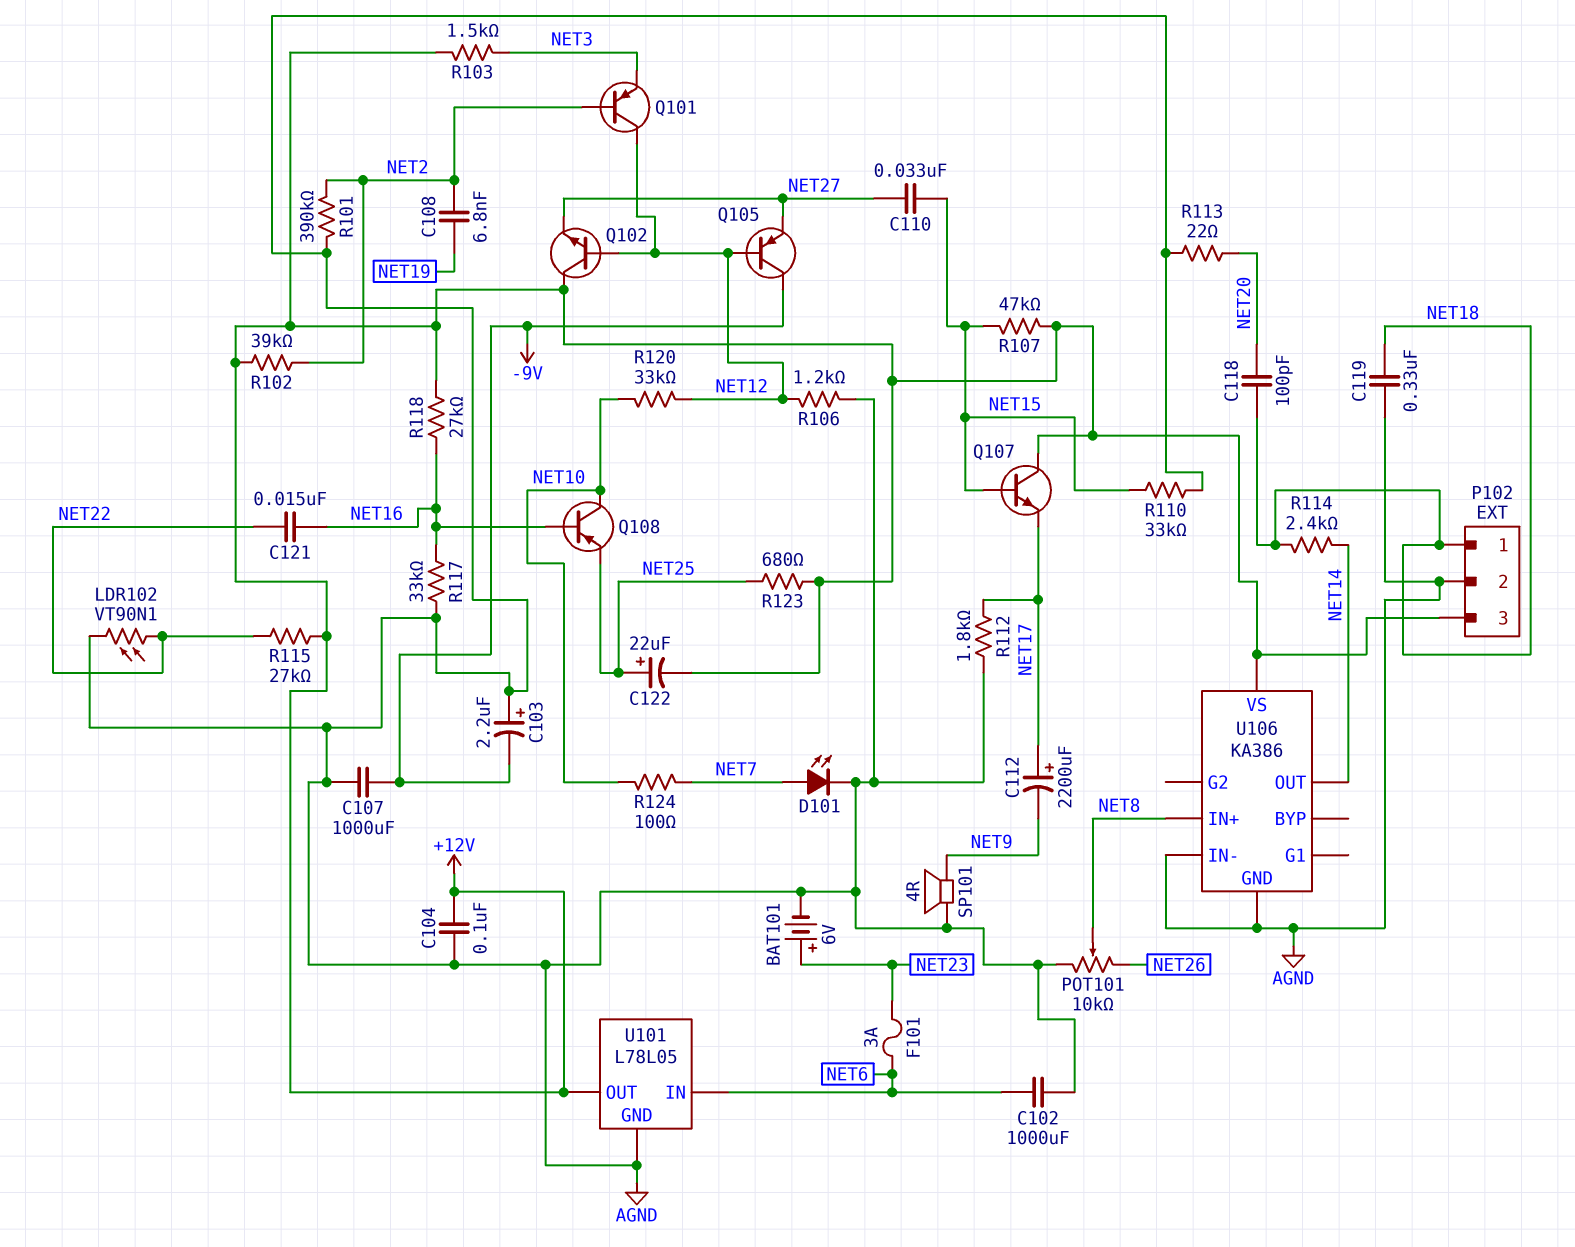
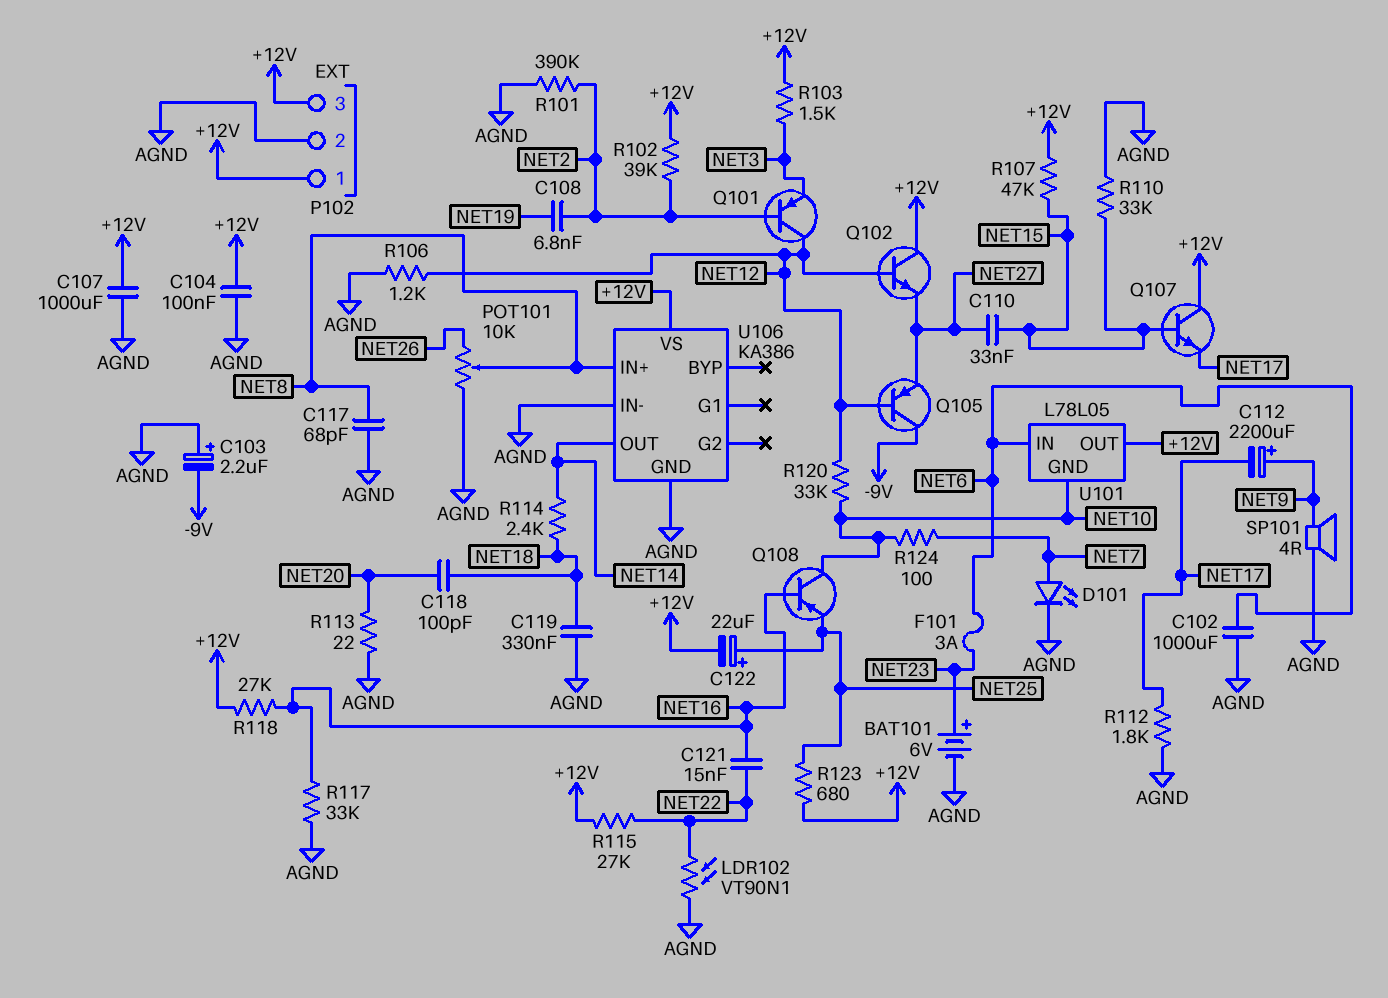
C107: 1000uF (-9V, AGND) -> 1000uF (+12V, AGND)
C112: 2200uF (plus NET17, minus NET9) -> 2200uF (plus NET9, minus NET17)
C117: none -> 68pF (AGND, NET8)
P102 pin 1: NET18 -> +12V
U101 pin GND: AGND -> NET10

